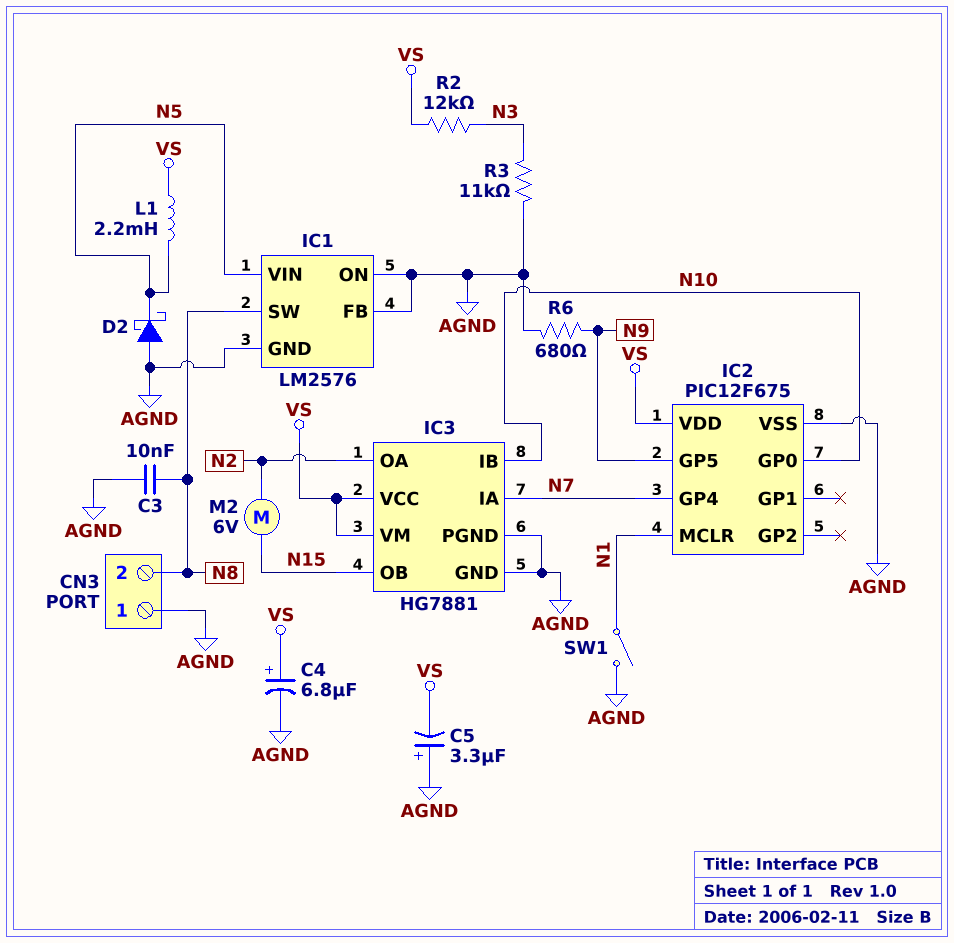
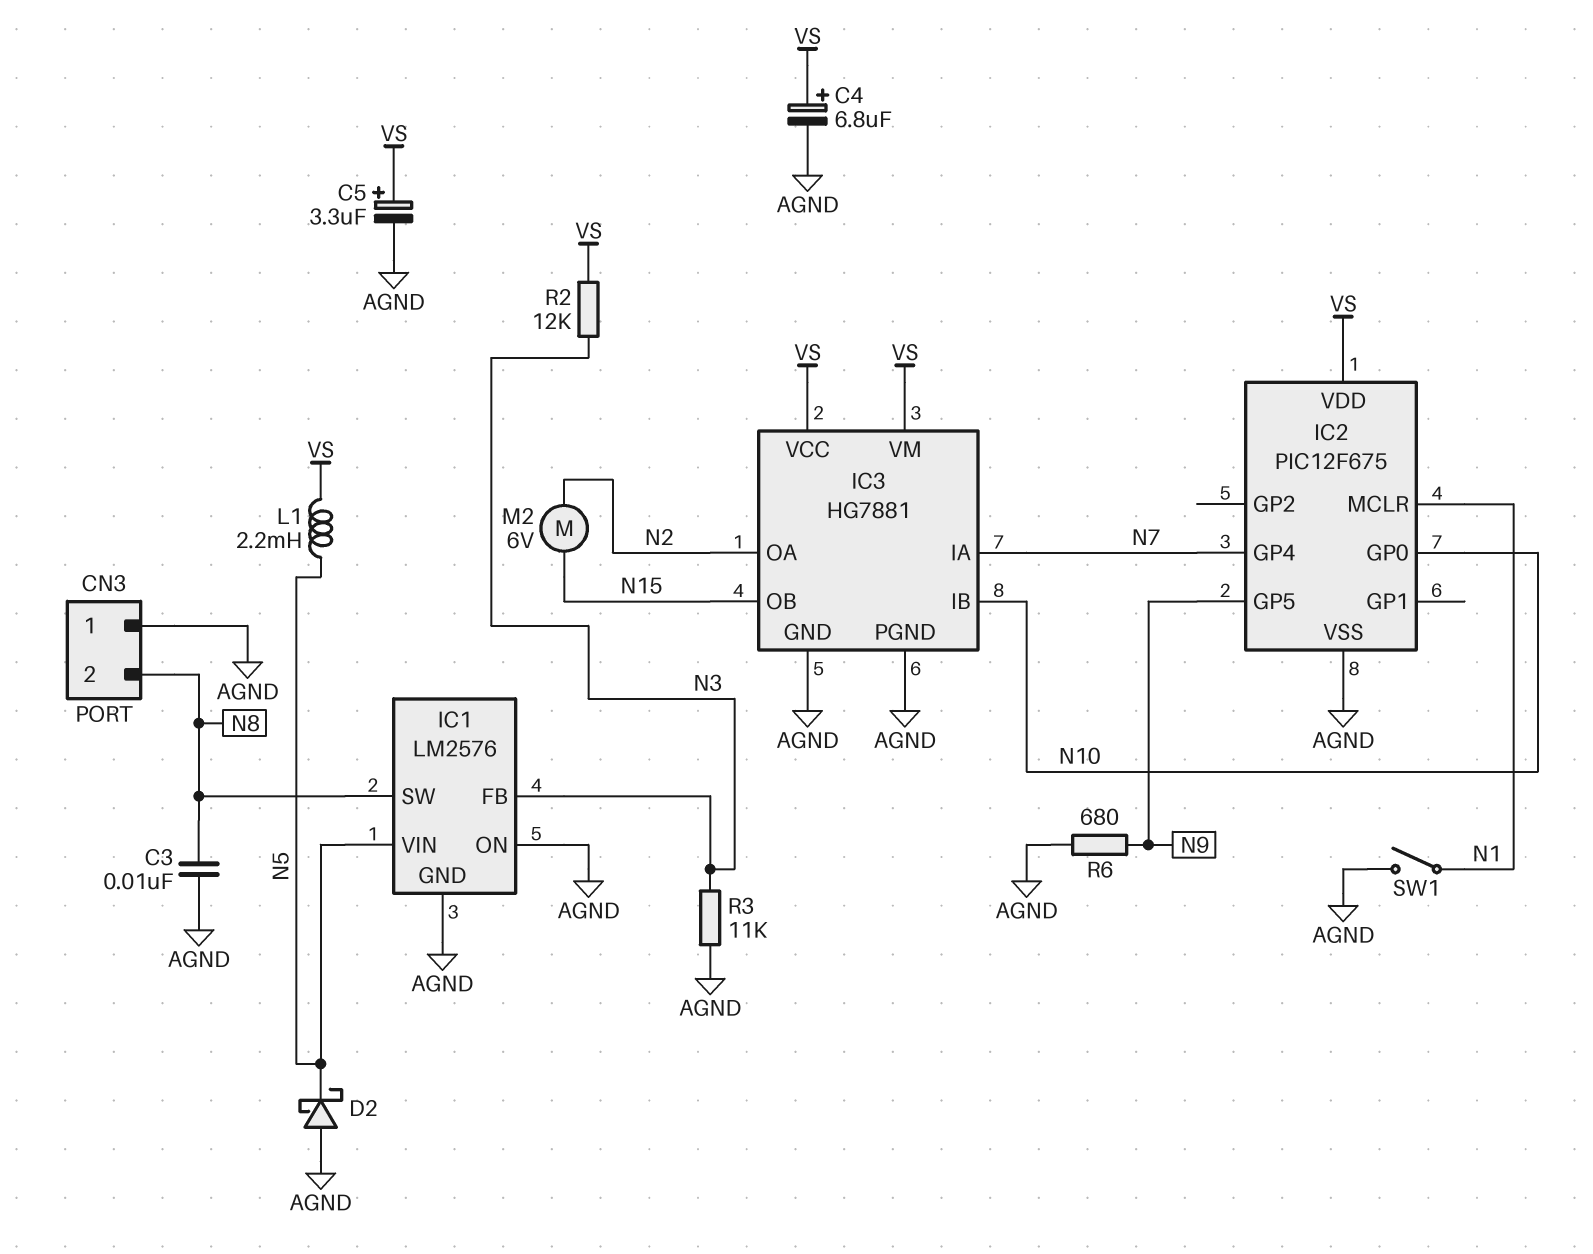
C5: 3.3uF (plus AGND, minus VS) -> 3.3uF (plus VS, minus AGND)
IC1 pin FB: AGND -> N3

